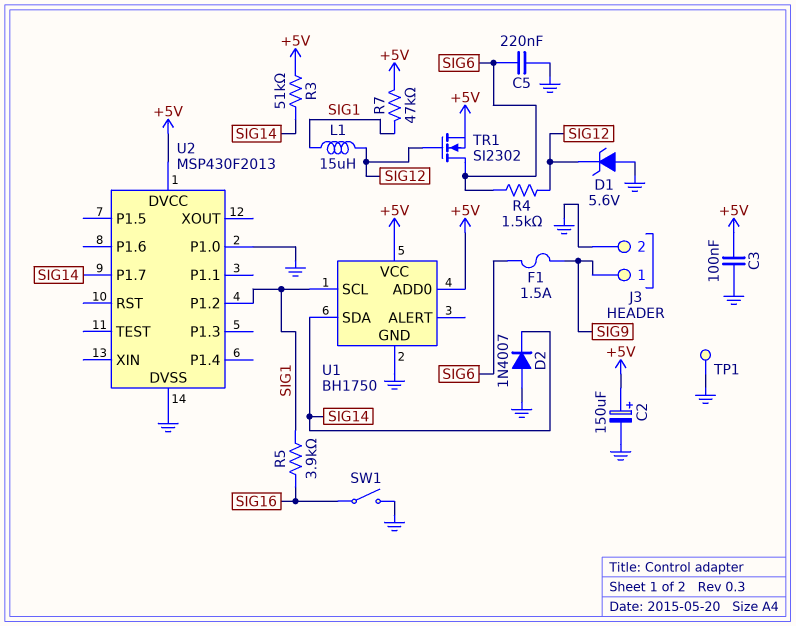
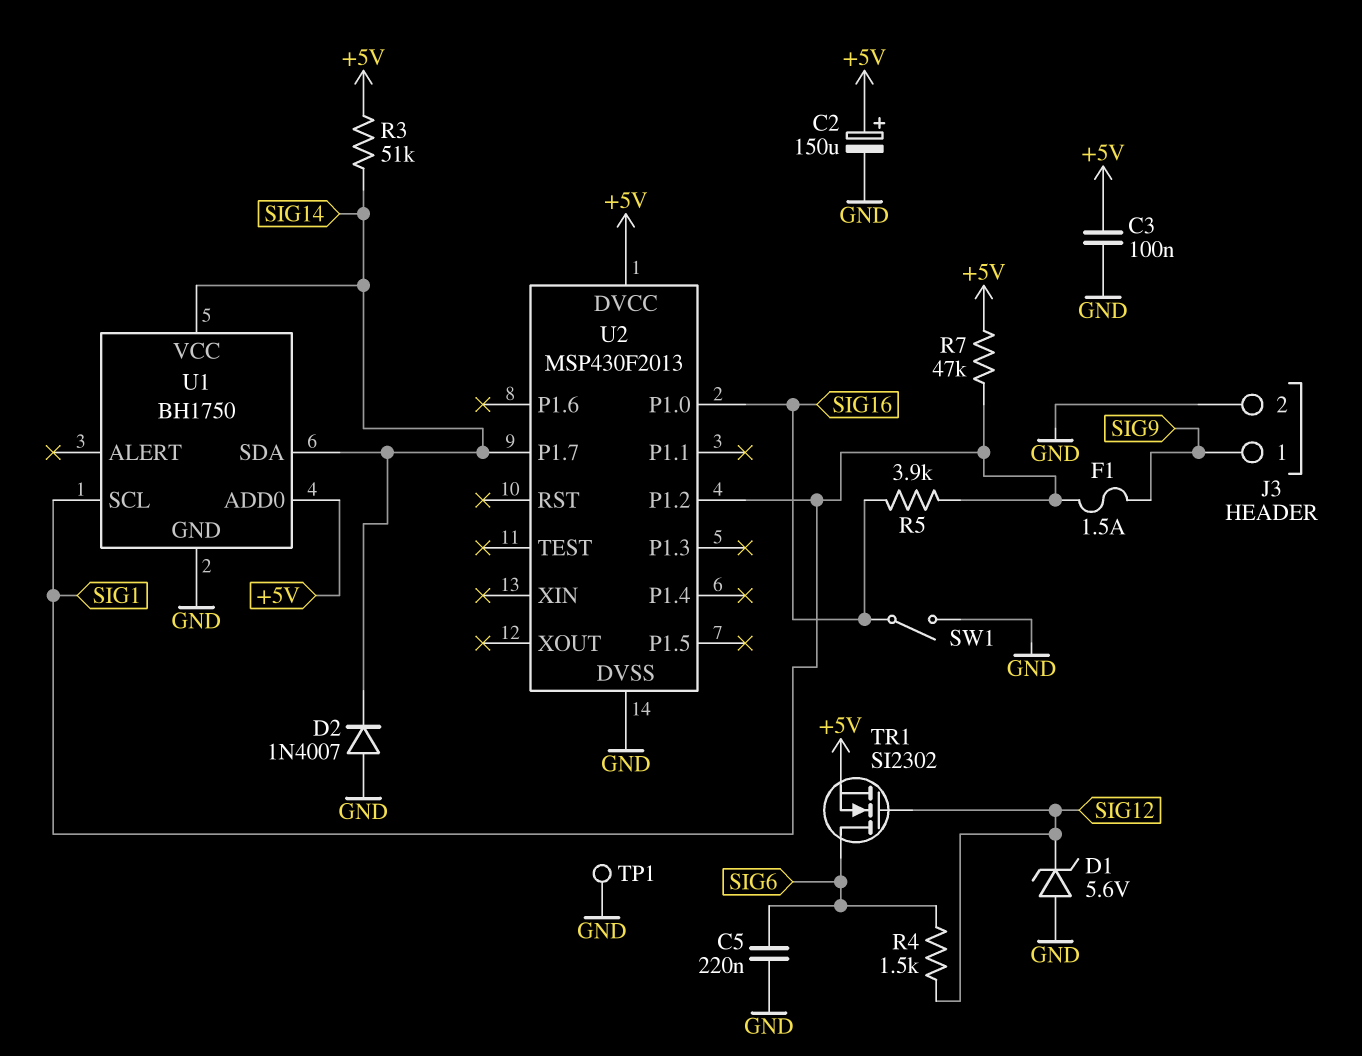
F1: 1.5A (SIG6, SIG9) -> 1.5A (SIG1, SIG9)
L1: 15uH (SIG1, SIG12) -> none
U1 pin VCC: +5V -> SIG14
U2 pin P1.0: GND -> SIG16

